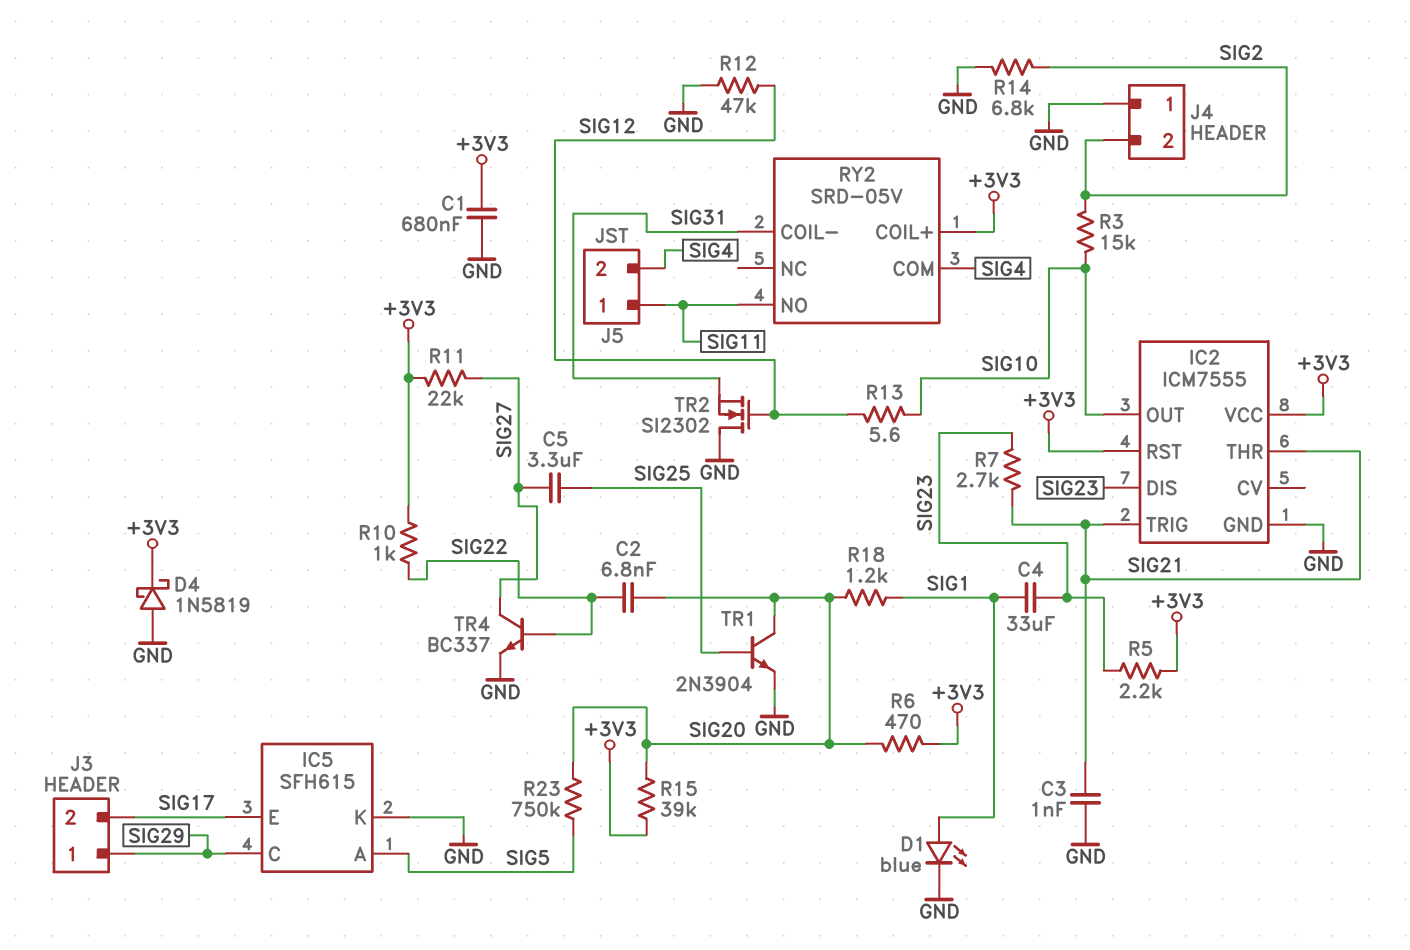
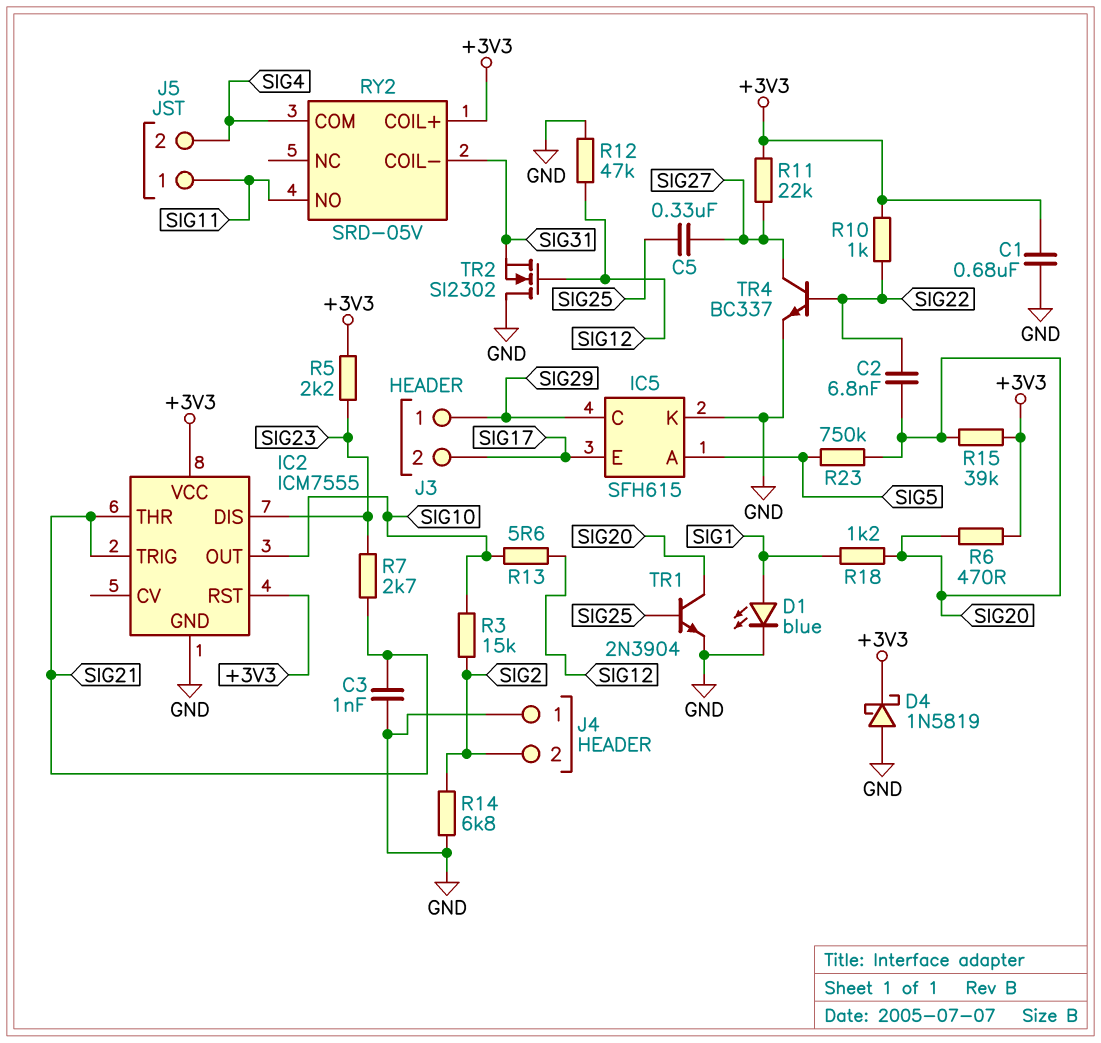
C4: 33uF (SIG1, SIG23) -> none
C5: 3.3uF (SIG25, SIG27) -> 330nF (SIG25, SIG27)

